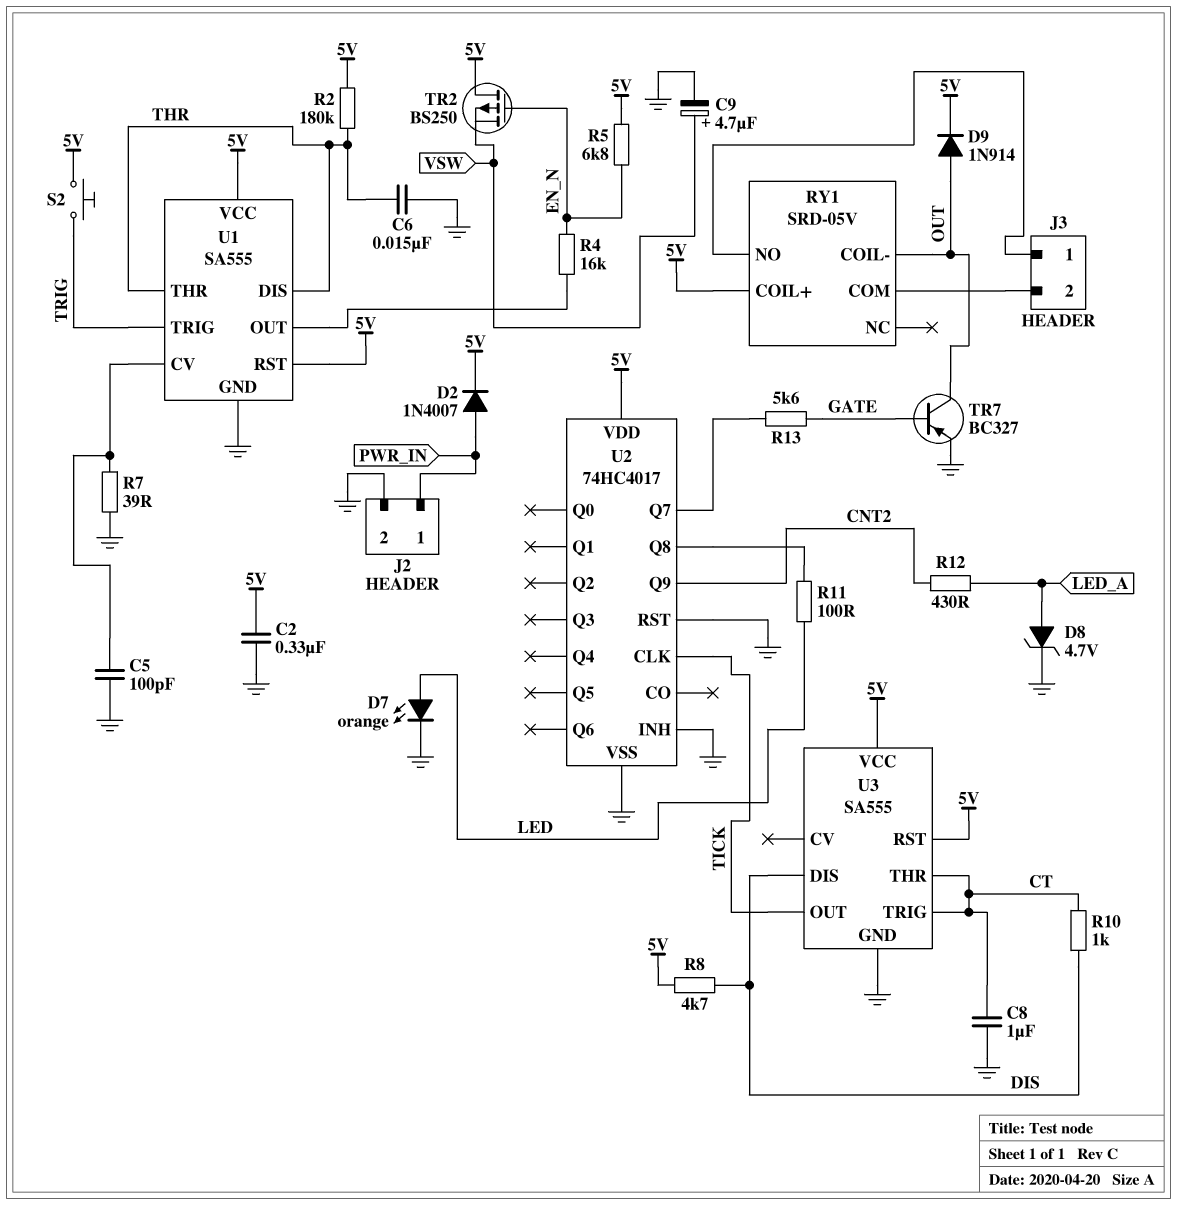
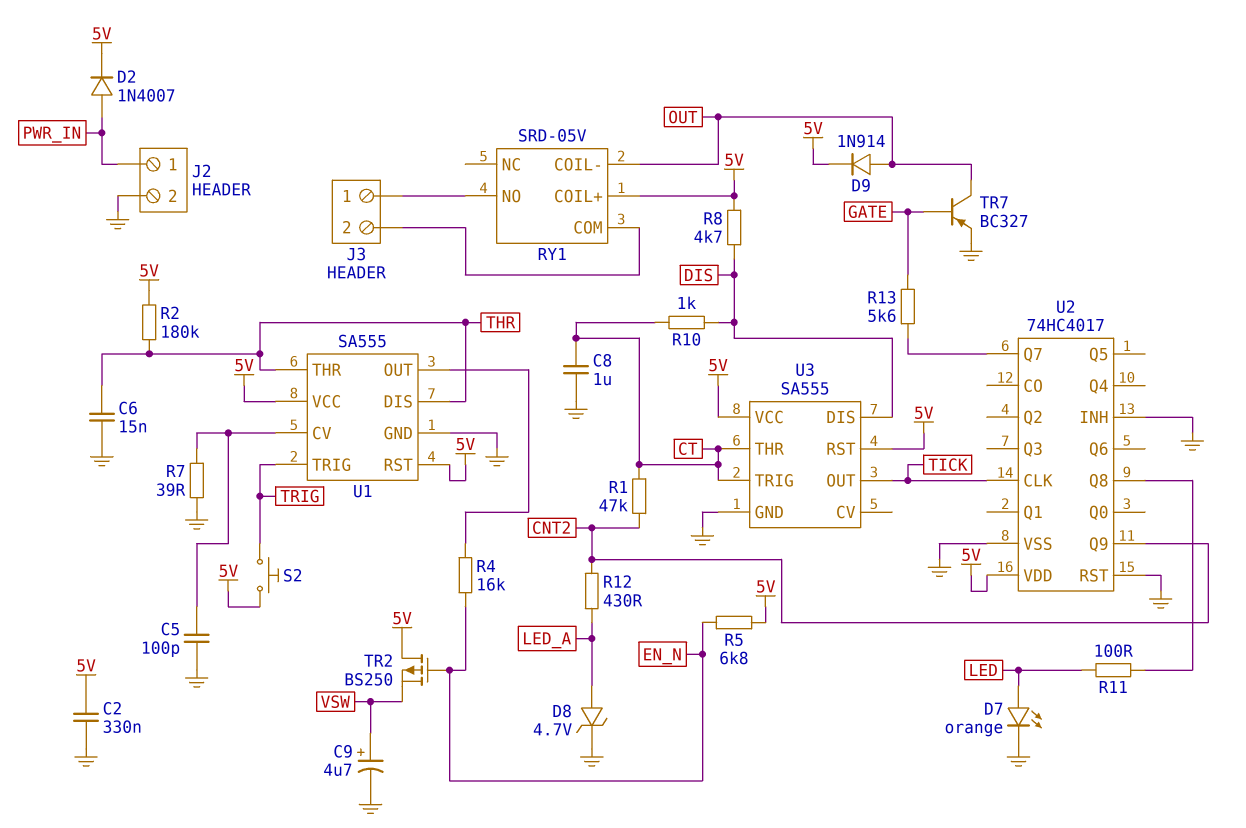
R1: none -> 47k (CNT2, CT)

